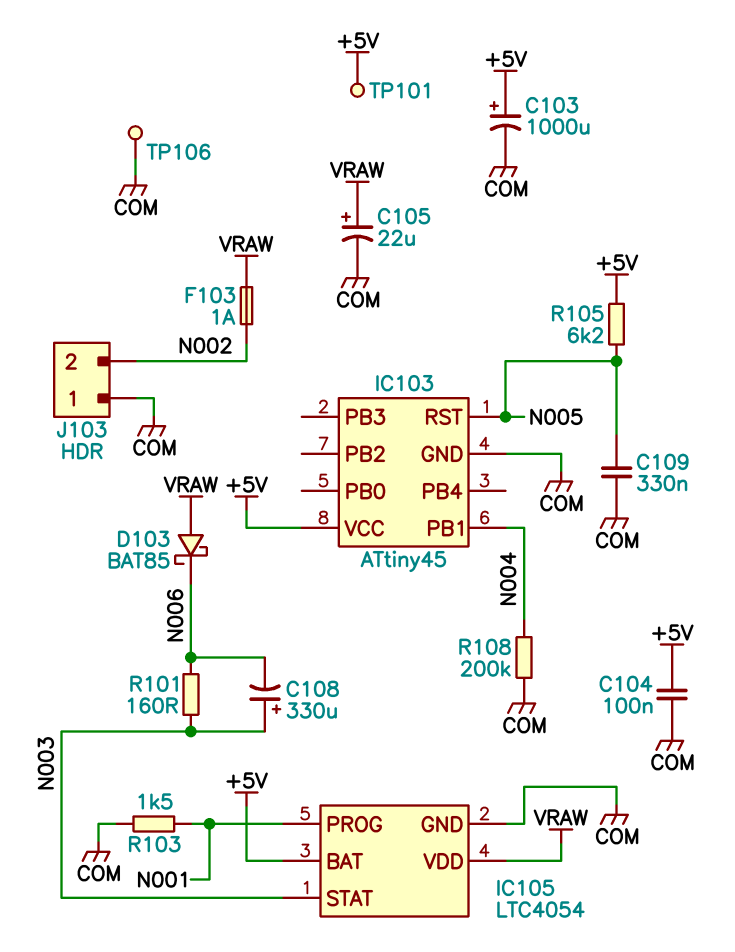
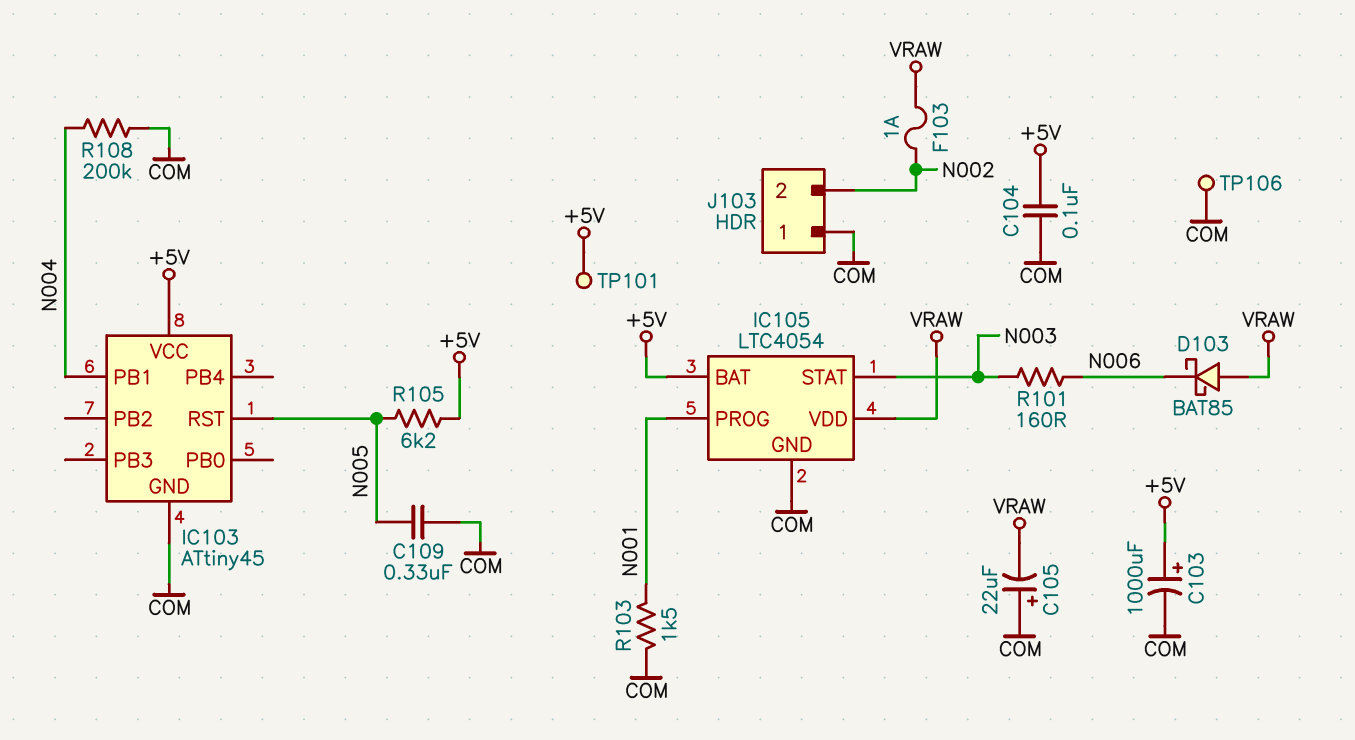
C105: 22uF (plus VRAW, minus COM) -> 22uF (plus COM, minus VRAW)
C108: 330uF (plus N003, minus N006) -> none

